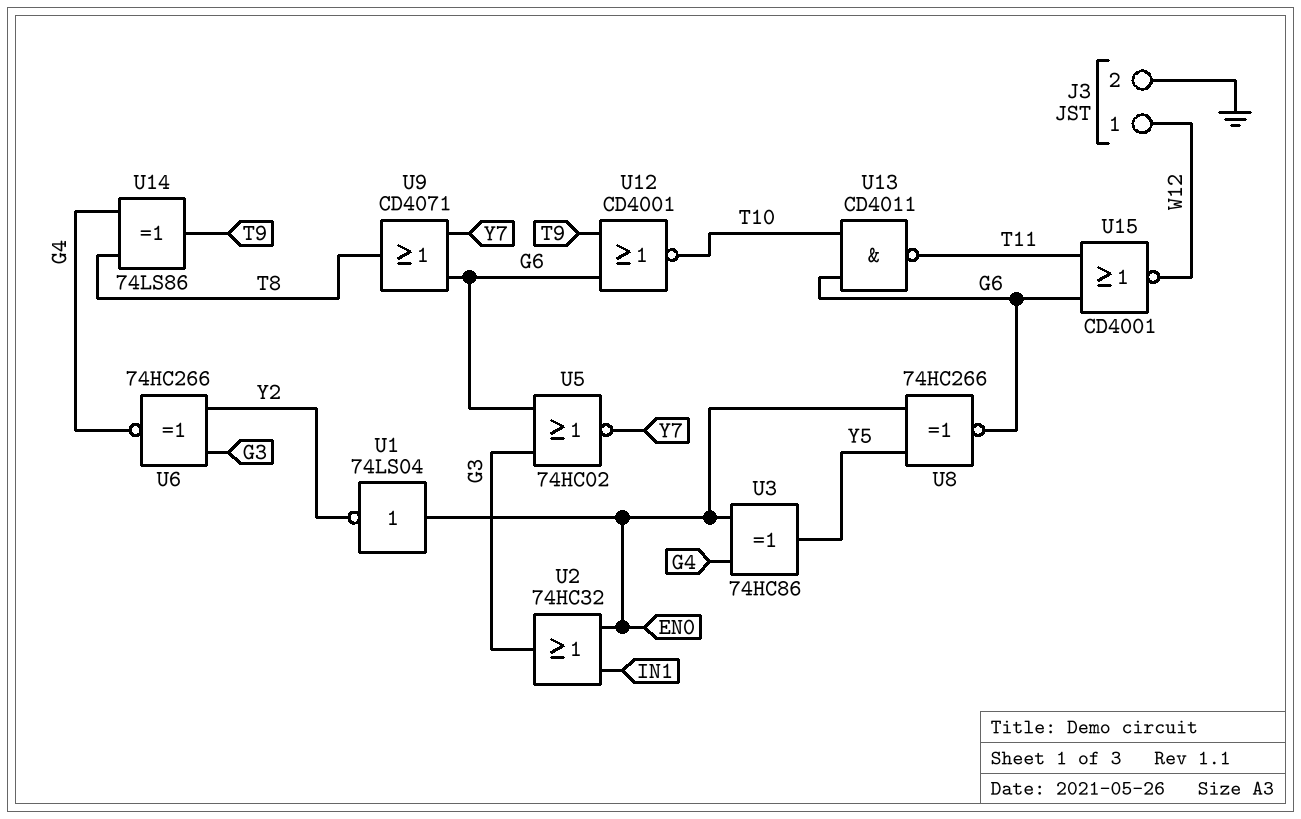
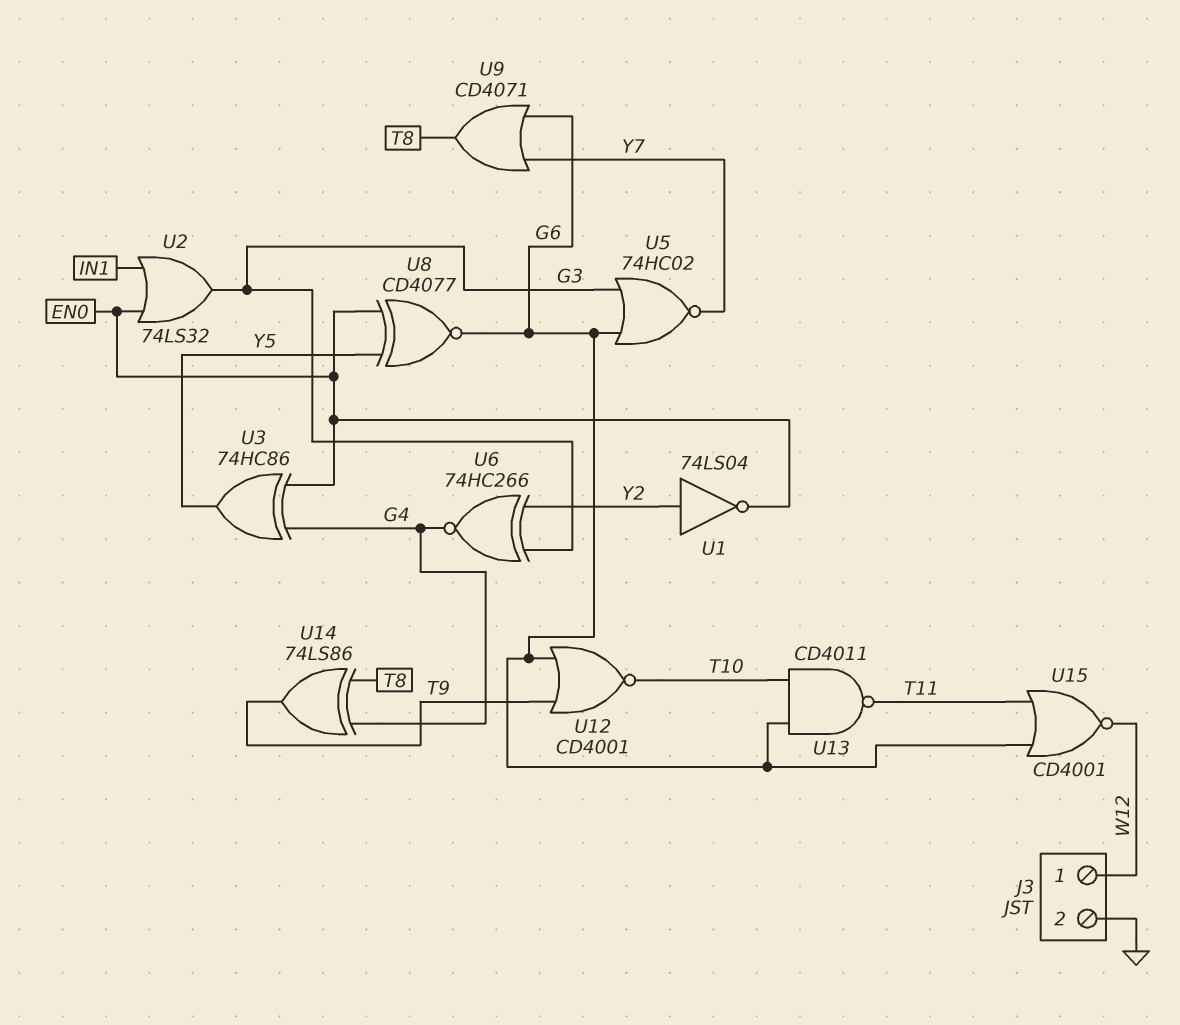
U1: NOT 74LS04 (in EN0, out Y2) -> NOT 74LS04 (in Y2, out EN0)
U2: OR 74HC32 (in EN0, in IN1, out G3) -> OR 74LS32 (in EN0, in IN1, out G3)
U8: XNOR 74HC266 (in EN0, in Y5, out G6) -> XNOR CD4077 (in EN0, in Y5, out G6)

